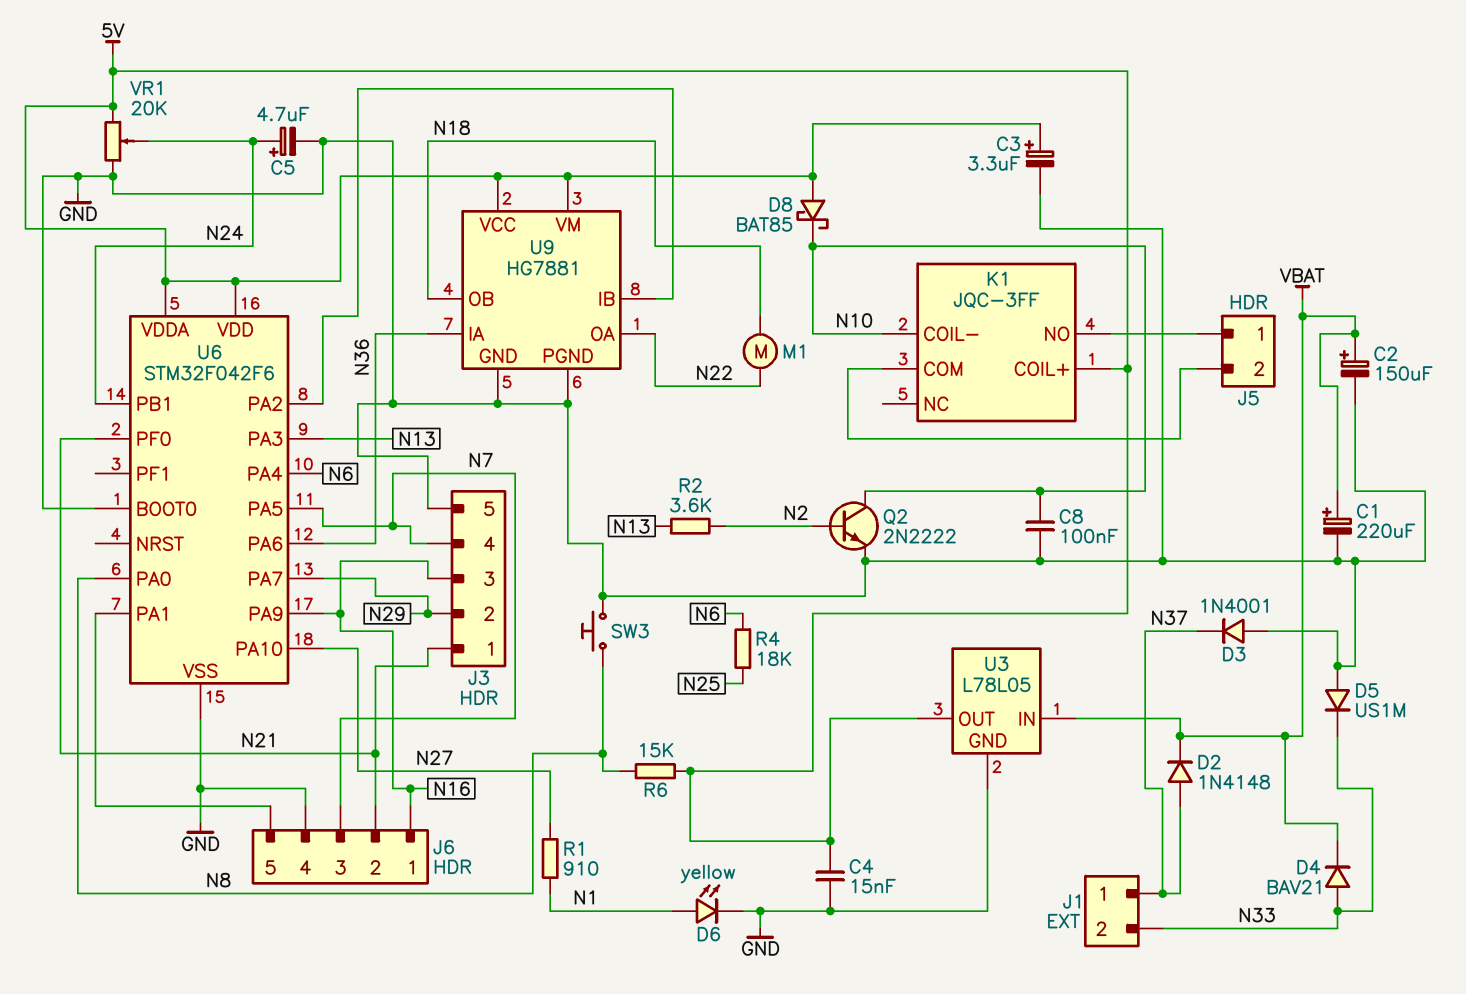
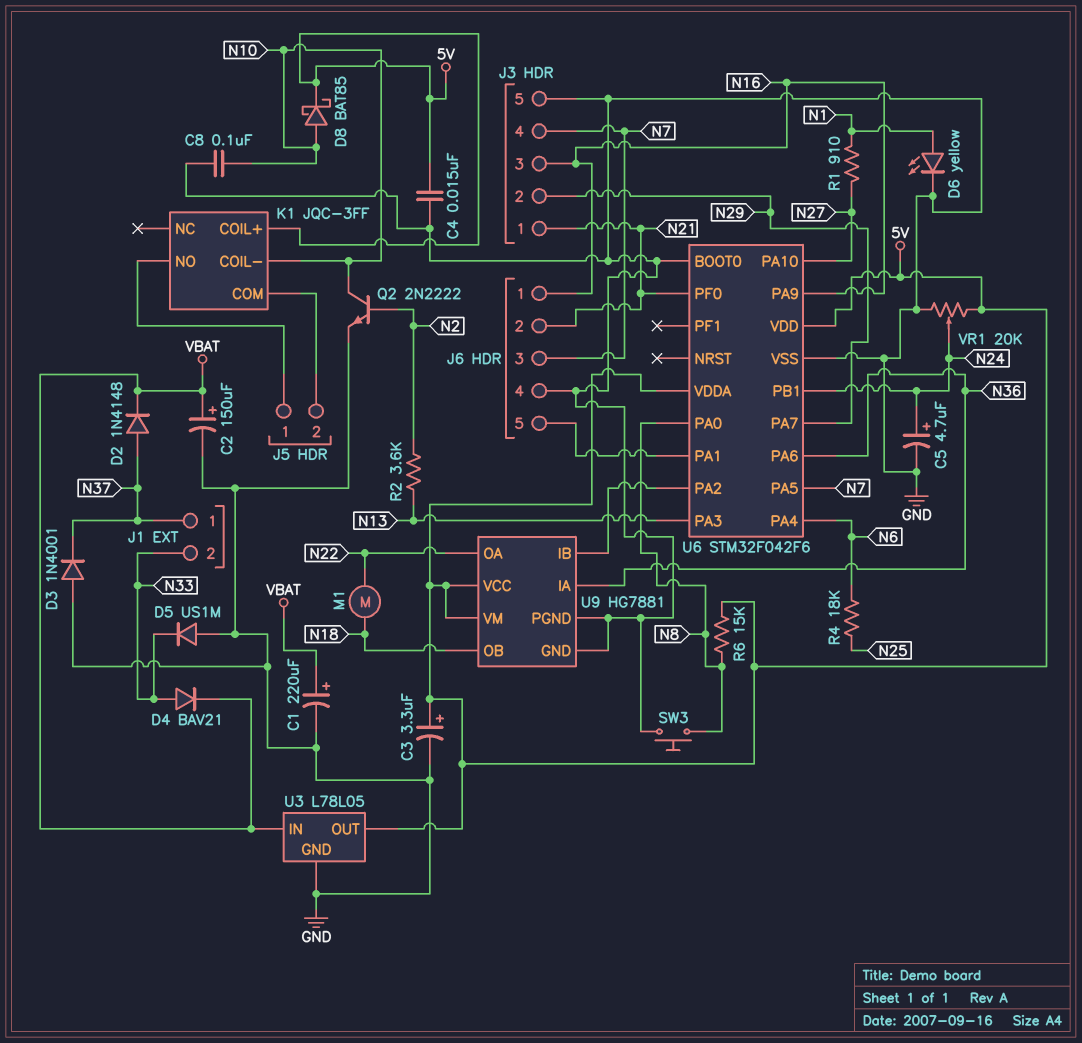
D8: schottky BAT85 (A 5V, K N10) -> schottky BAT85 (A N10, K 5V)

